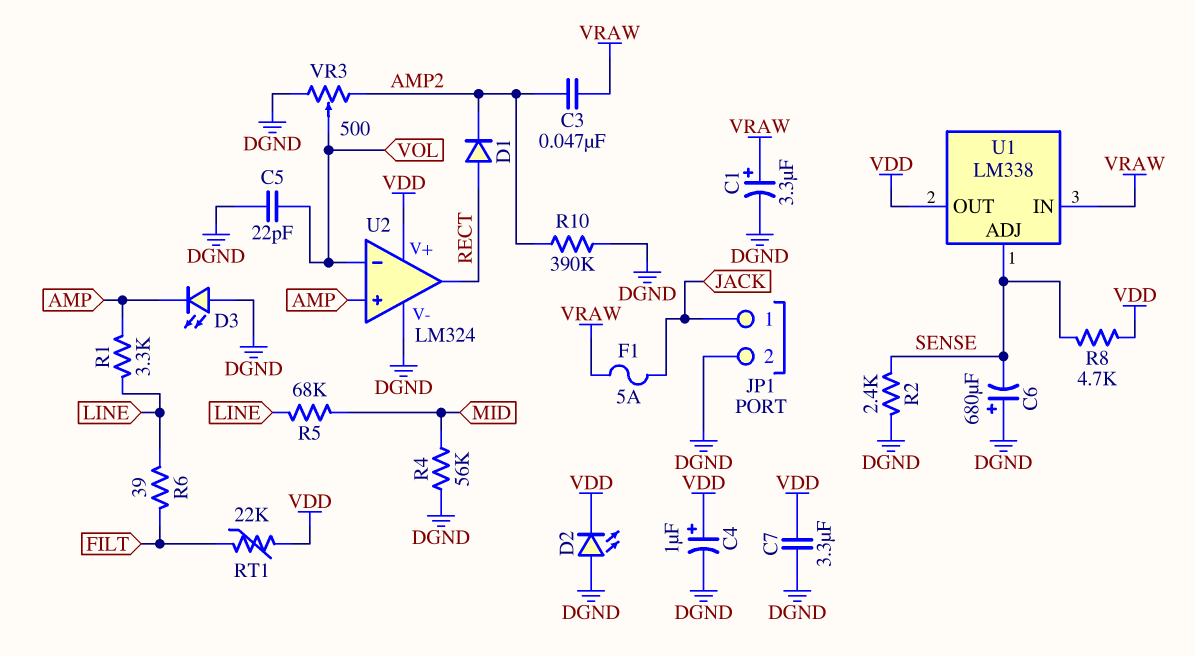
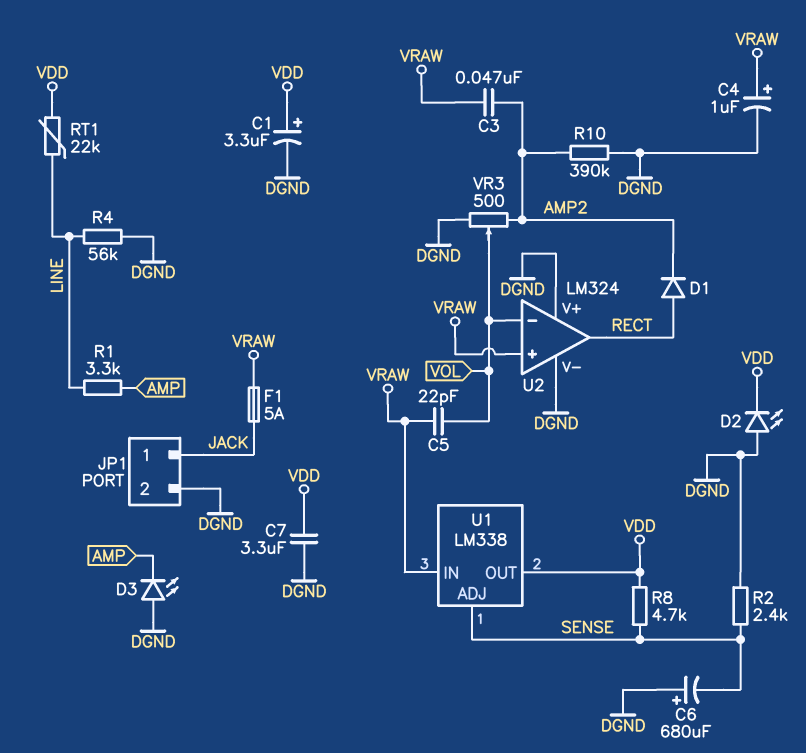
C1: 3.3uF (plus VRAW, minus DGND) -> 3.3uF (plus VDD, minus DGND)
C4: 1uF (plus VDD, minus DGND) -> 1uF (plus VRAW, minus DGND)
C5: 22pF (DGND, VOL) -> 22pF (VOL, VRAW)
R4: 56k (DGND, MID) -> 56k (DGND, LINE)
R5: 68k (LINE, MID) -> none
R6: 39 (FILT, LINE) -> none
RT1: 22k (FILT, VDD) -> 22k (LINE, VDD)
U2 pin V+: VDD -> DGND
U2 pin in+: AMP -> VRAW

